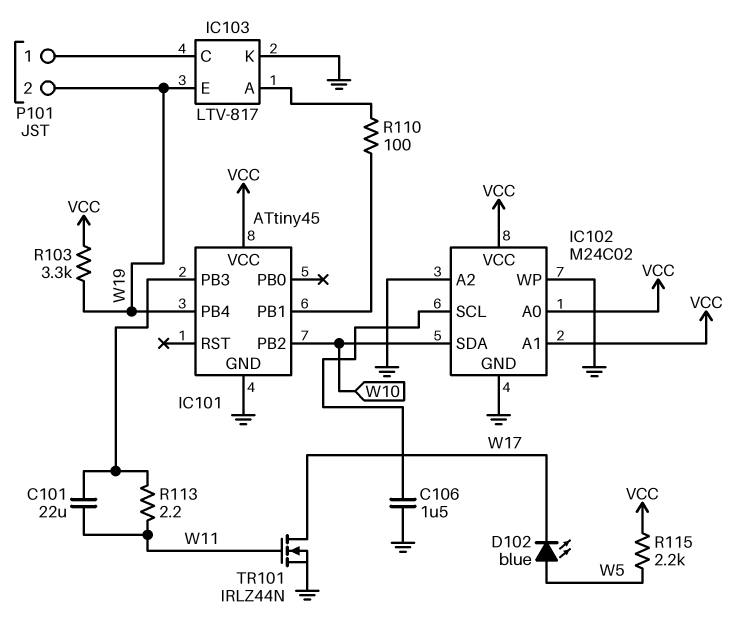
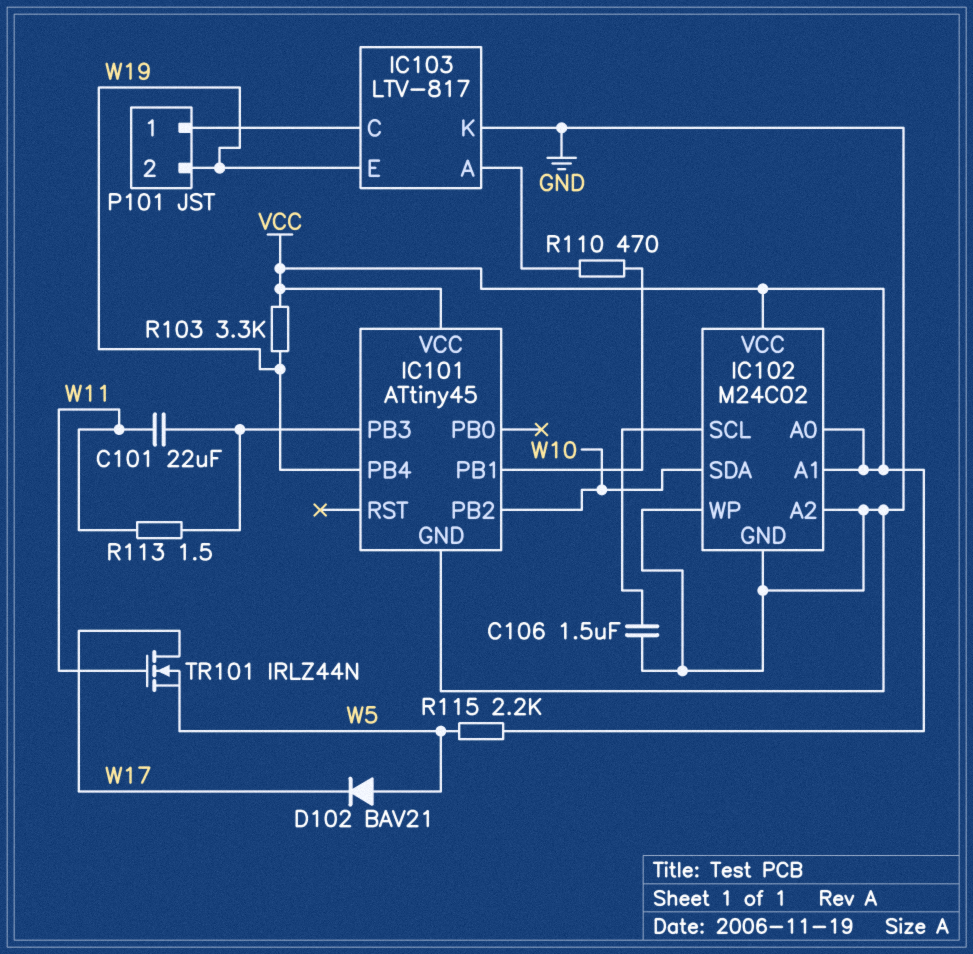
D102: LED blue (A W5, K W17) -> diode BAV21 (A W5, K W17)
R110: 100 (IC101/PB1, IC103/A) -> 470 (IC101/PB1, IC103/A)
R113: 2.2 (IC101/PB3, W11) -> 1.5 (IC101/PB3, W11)
TR101: NMOS IRLZ44N (G W11, D W17, S GND) -> NMOS IRLZ44N (G W11, D W17, S W5)

